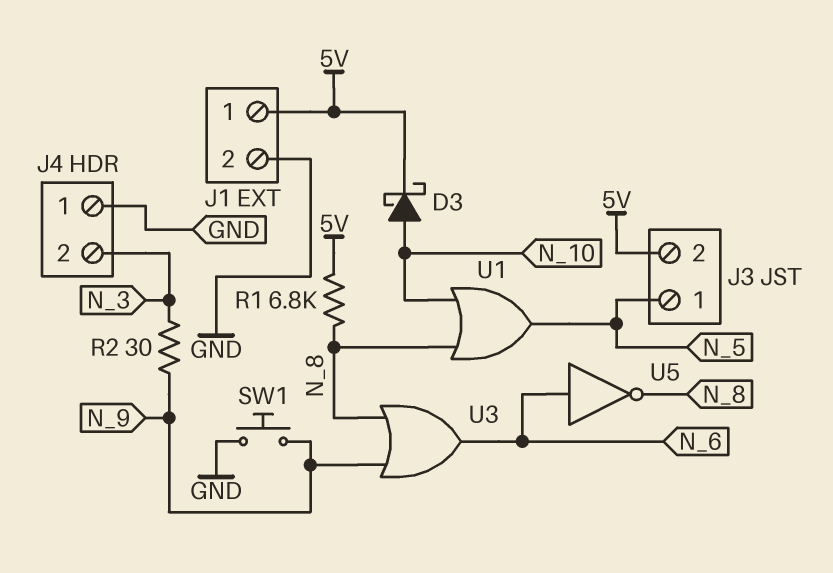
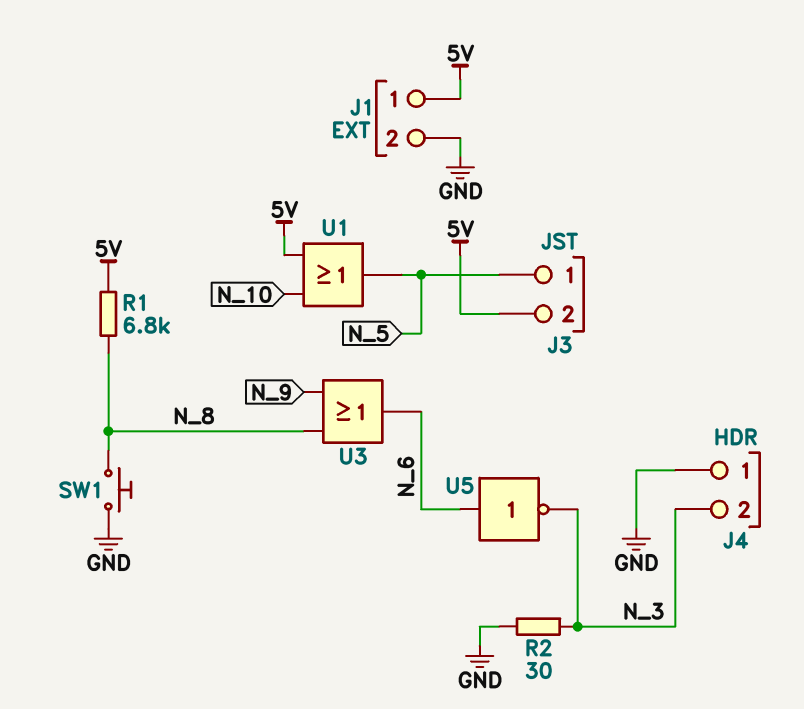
D3: schottky (A N_10, K 5V) -> none
R2: 30 (N_3, N_9) -> 30 (GND, N_3)
SW1: button (GND, N_9) -> button (GND, N_8)
U1: OR (in N_8, in N_10, out N_5) -> OR (in 5V, in N_10, out N_5)
U5: NOT (in N_6, out N_8) -> NOT (in N_6, out N_3)

